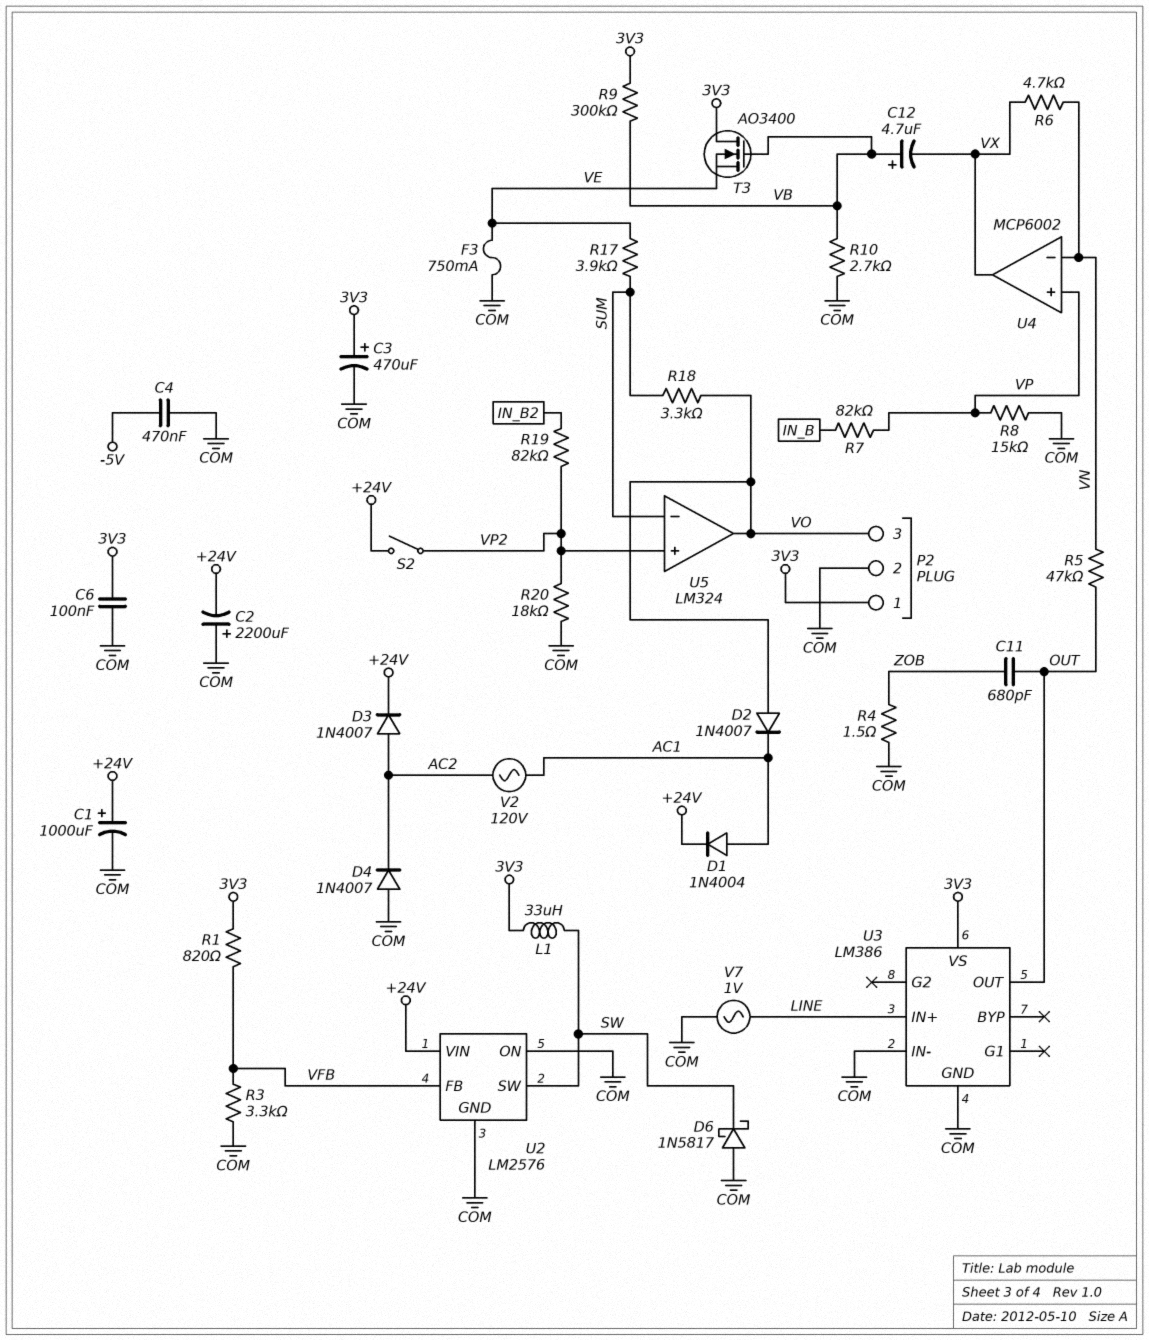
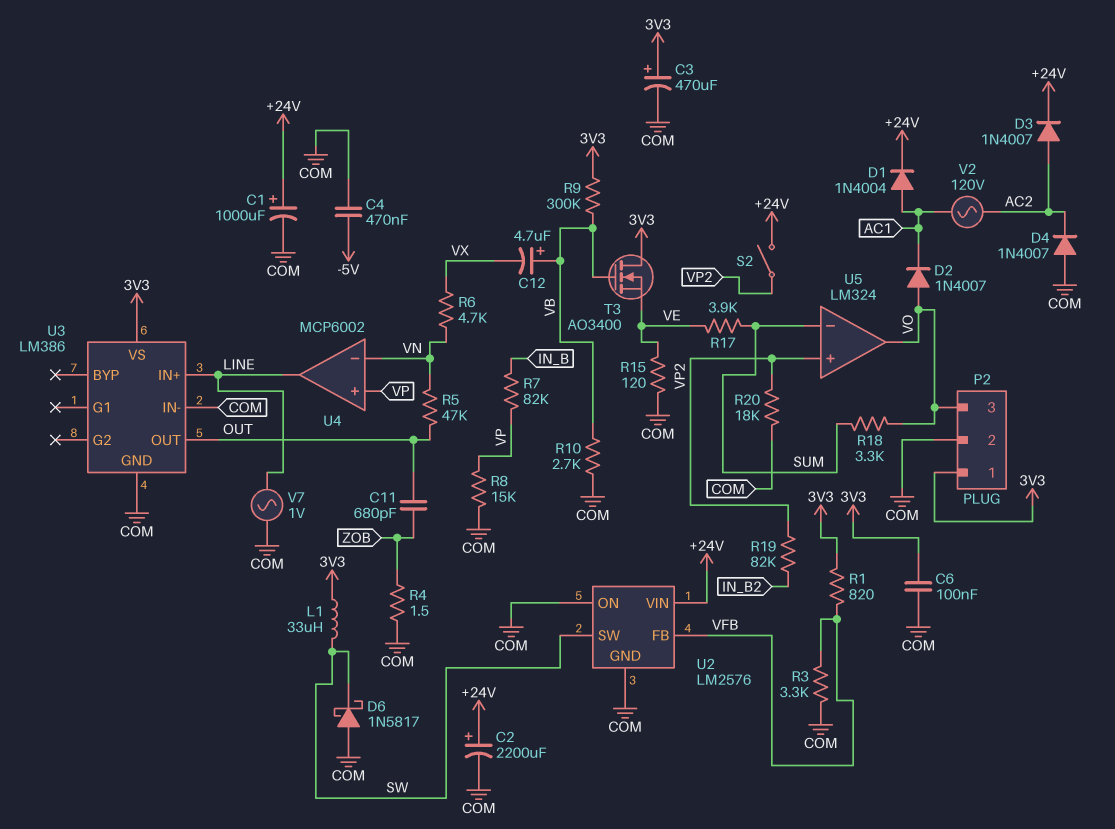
C2: 2200uF (plus COM, minus +24V) -> 2200uF (plus +24V, minus COM)
F3: 750mA (COM, VE) -> none
R15: none -> 120 (COM, VE)
U4 pin out: VX -> LINE

